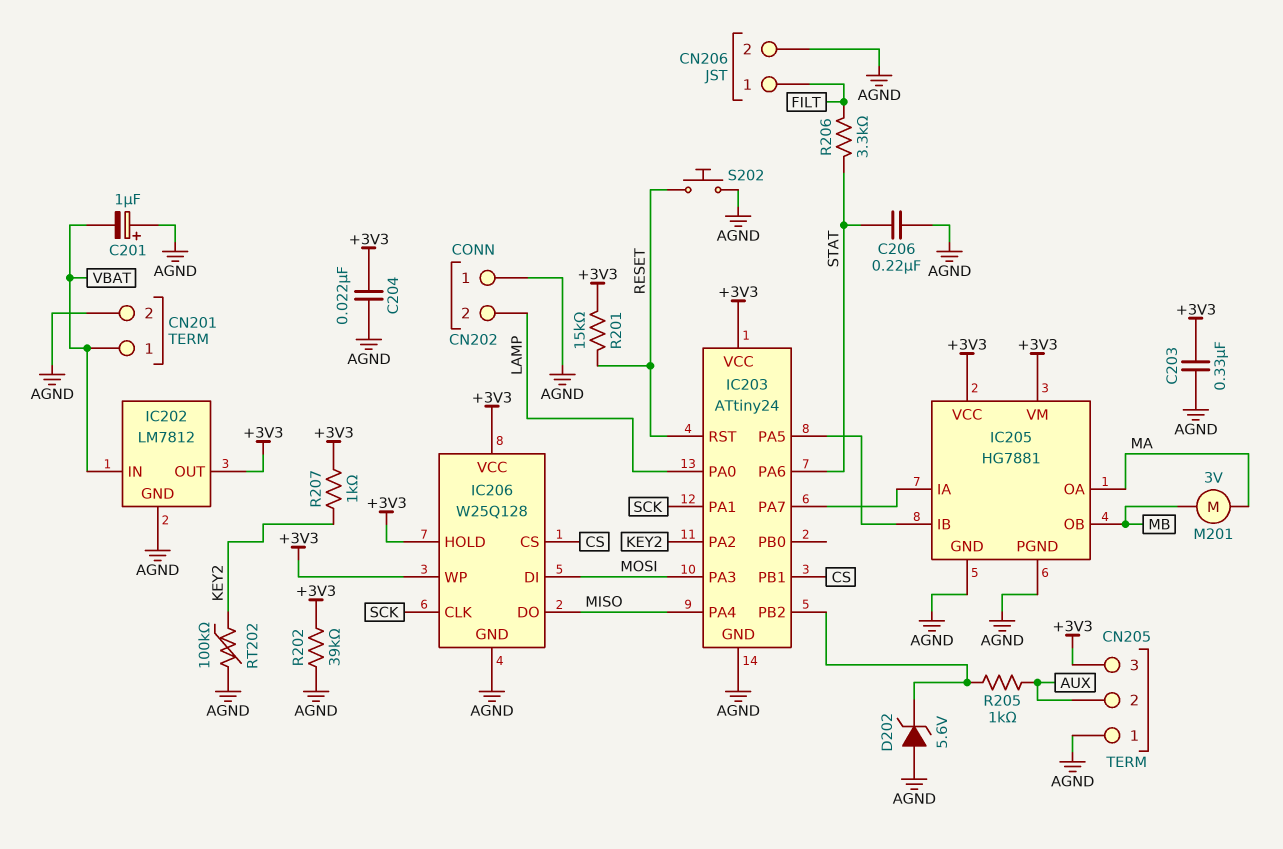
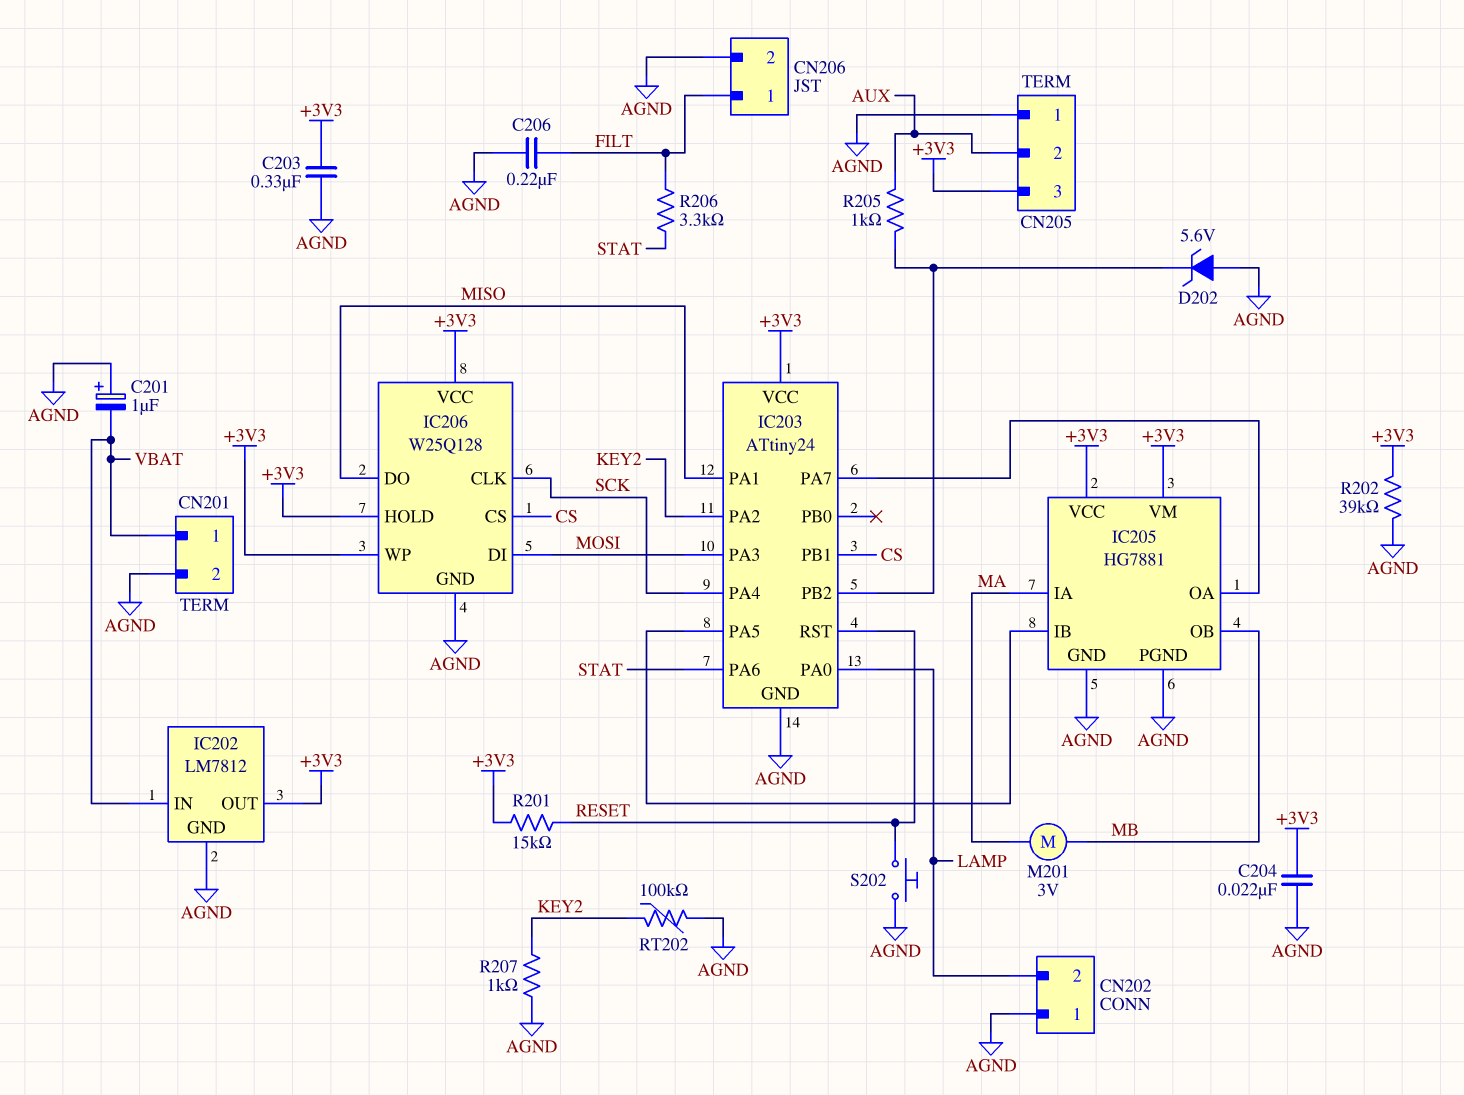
C206: 220nF (AGND, STAT) -> 220nF (AGND, FILT)
IC203 pin PA1: SCK -> MISO
IC203 pin PA4: MISO -> SCK
IC205 pin IA: IC203/PA7 -> MA
IC205 pin OA: MA -> IC203/PA7
R207: 1k (+3V3, KEY2) -> 1k (AGND, KEY2)

